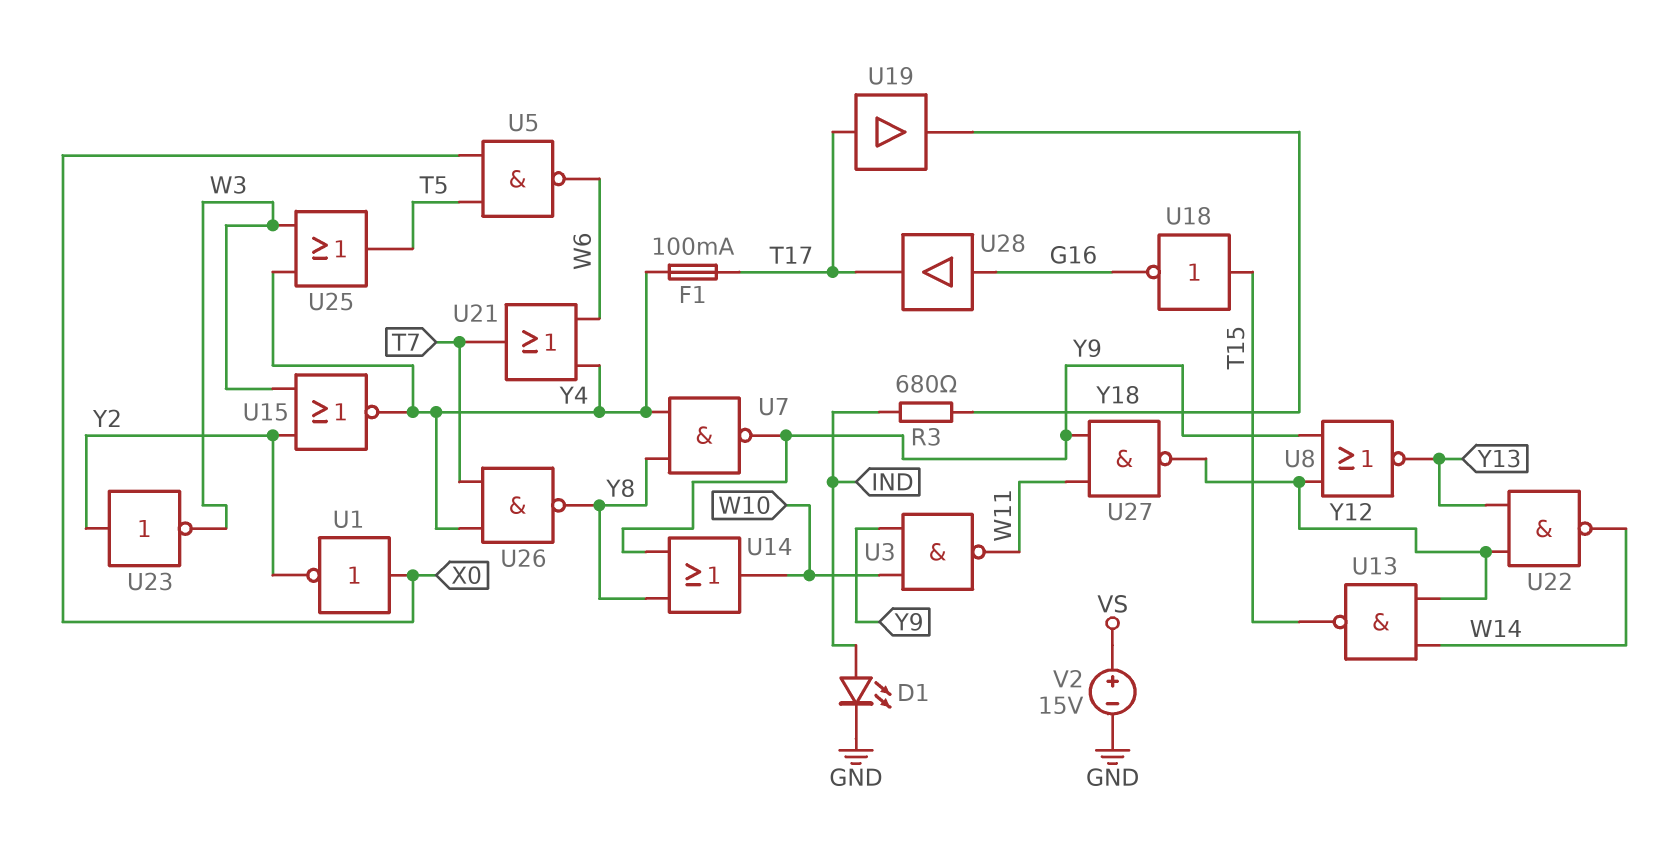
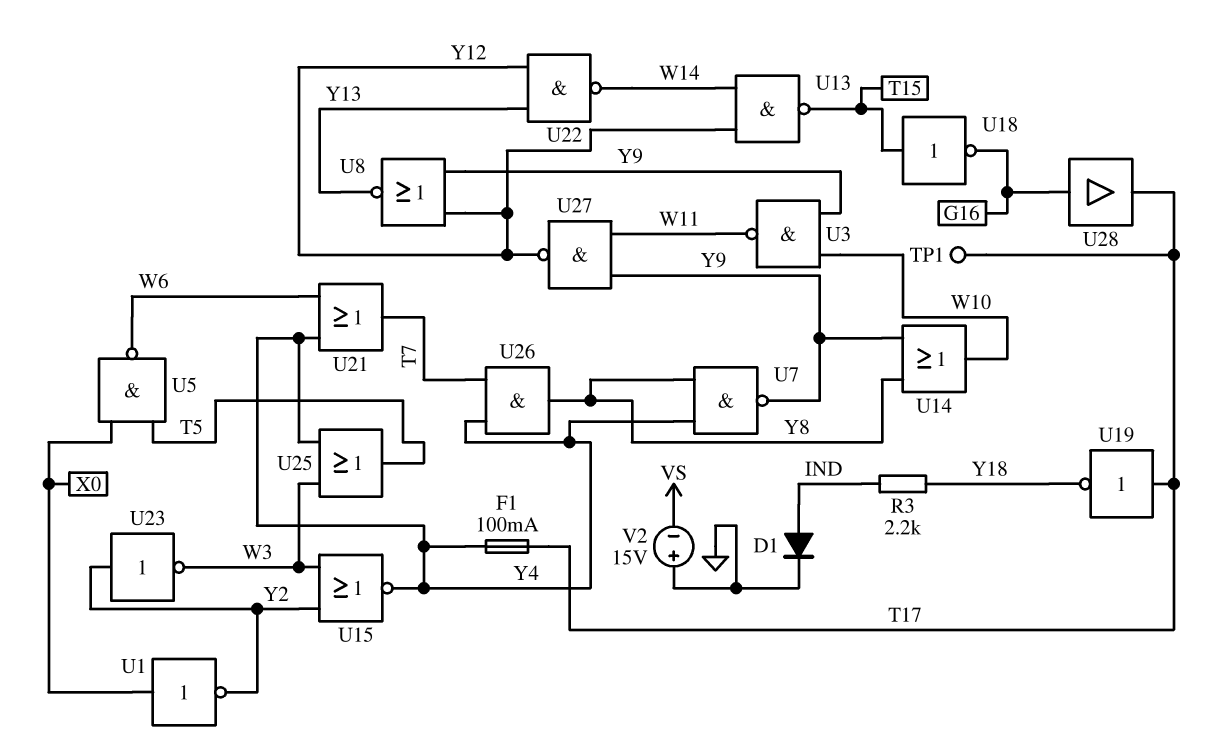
D1: LED (A IND, K GND) -> diode (A IND, K GND)
R3: 680 (IND, Y18) -> 2.2k (IND, Y18)
TP1: none -> test point (T17)
U19: buffer (in T17, out Y18) -> NOT (in T17, out Y18)
U26: NAND (in T7, in Y4, out Y8) -> AND (in T7, in Y4, out Y8)
V2: 15V (plus VS, minus GND) -> 15V (plus GND, minus VS)

